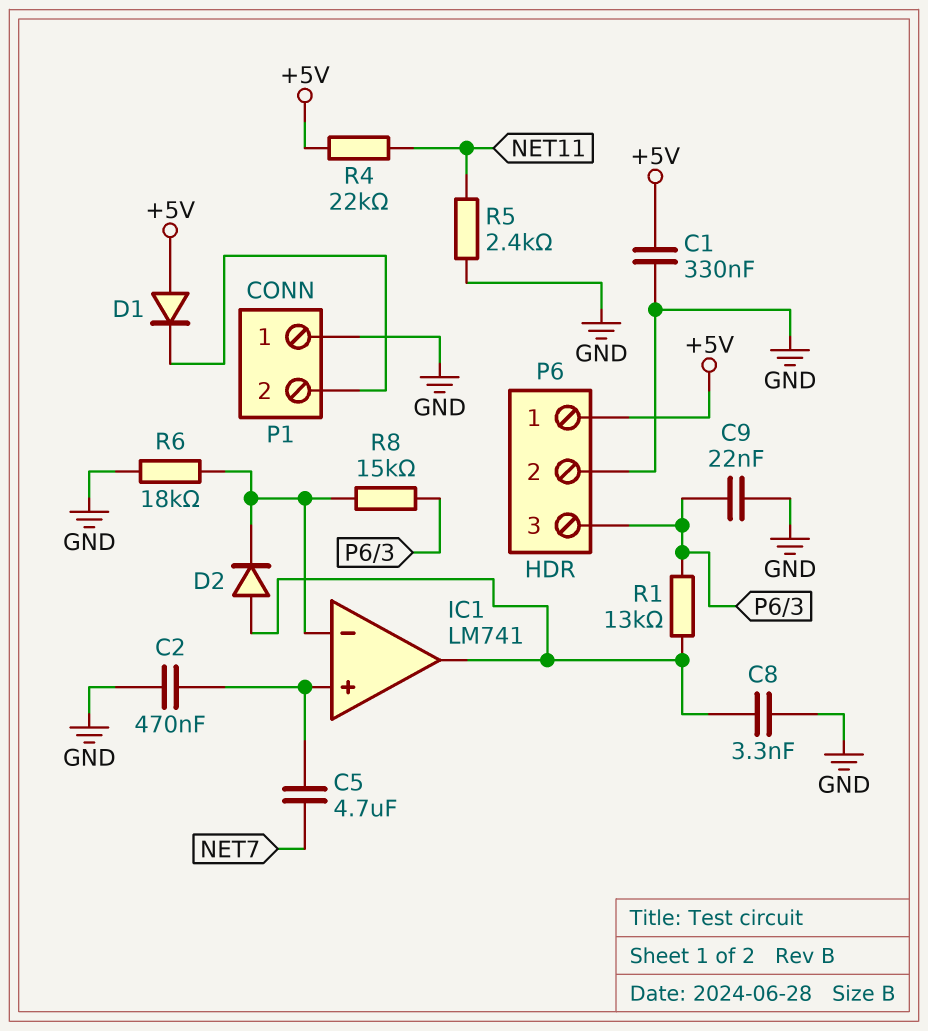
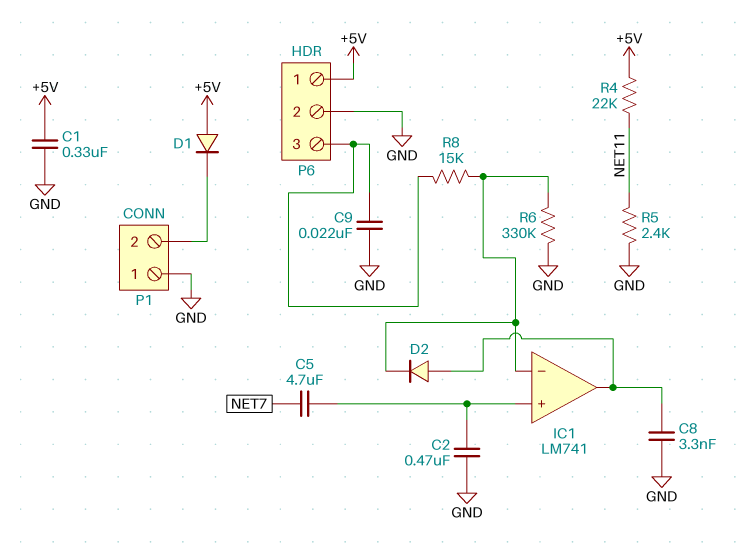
R1: 13k (IC1/out, P6/3) -> none
R6: 18k (GND, IC1/in-) -> 330k (GND, IC1/in-)

